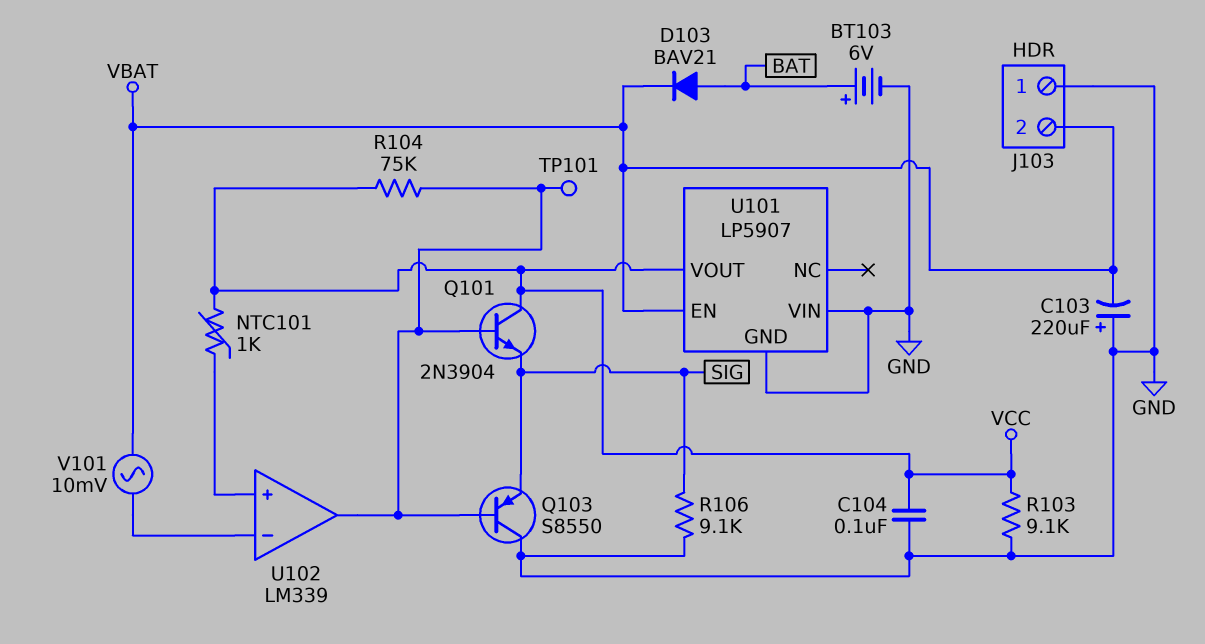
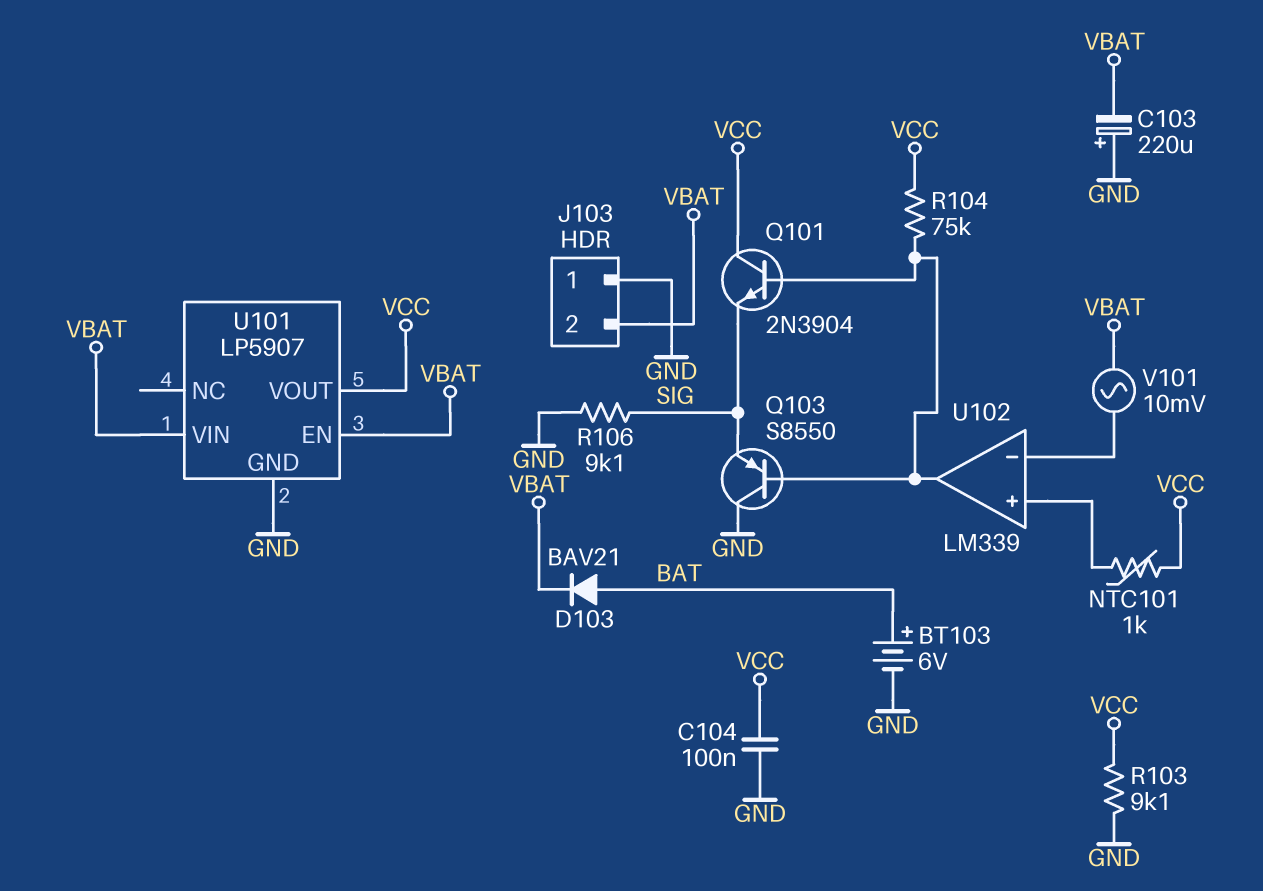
TP101: test point (U102/out) -> none
U101 pin VIN: GND -> VBAT

